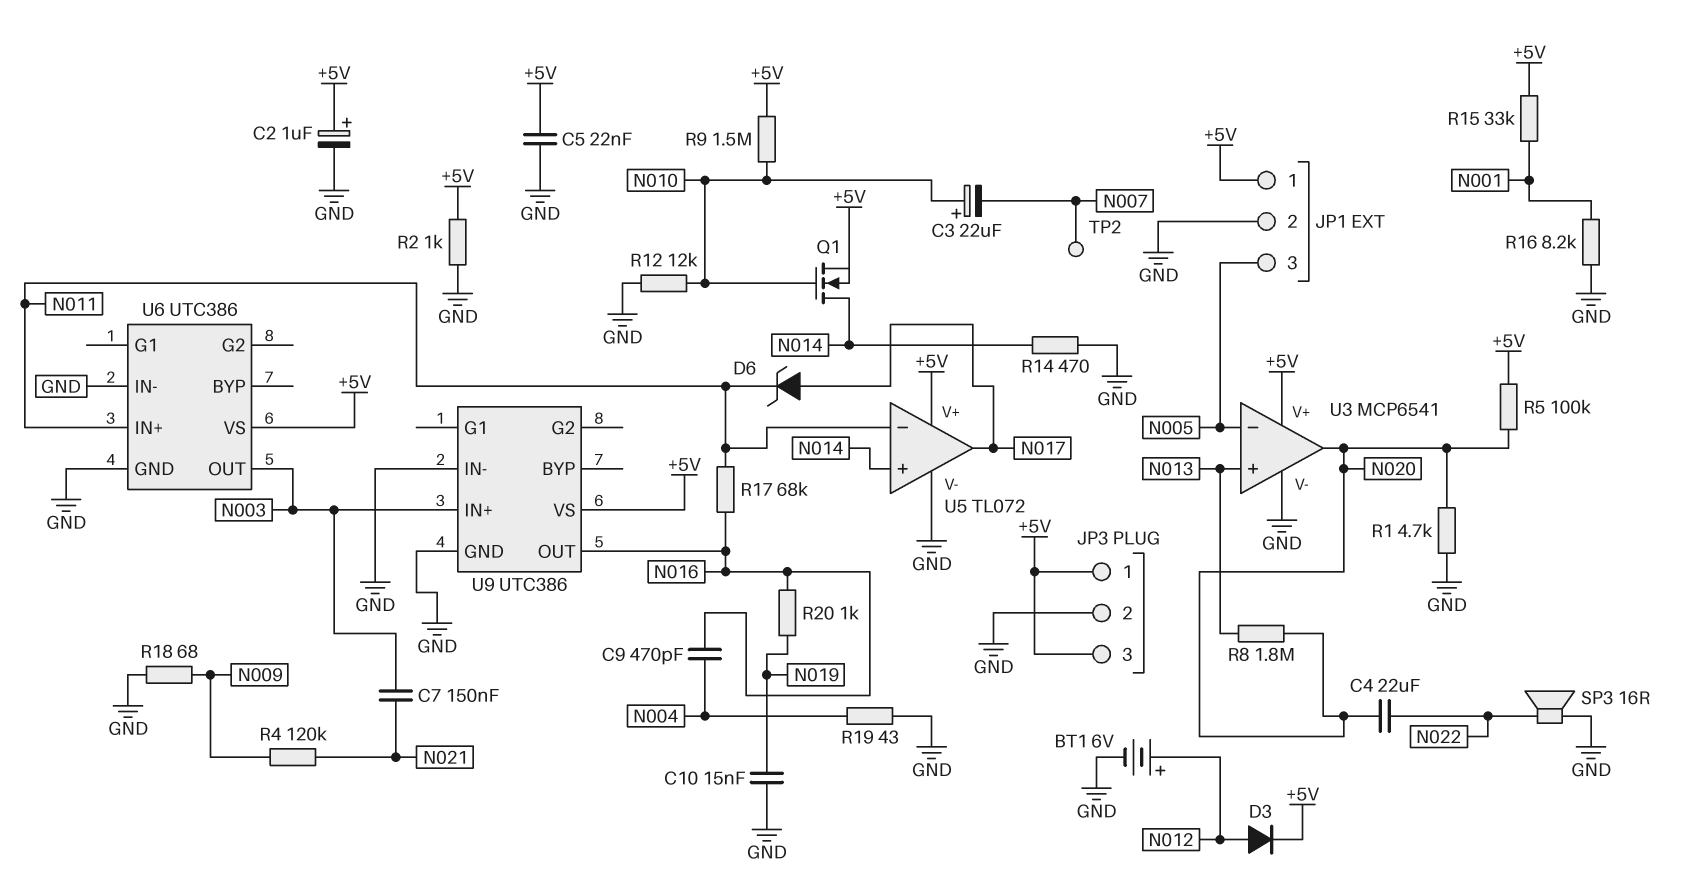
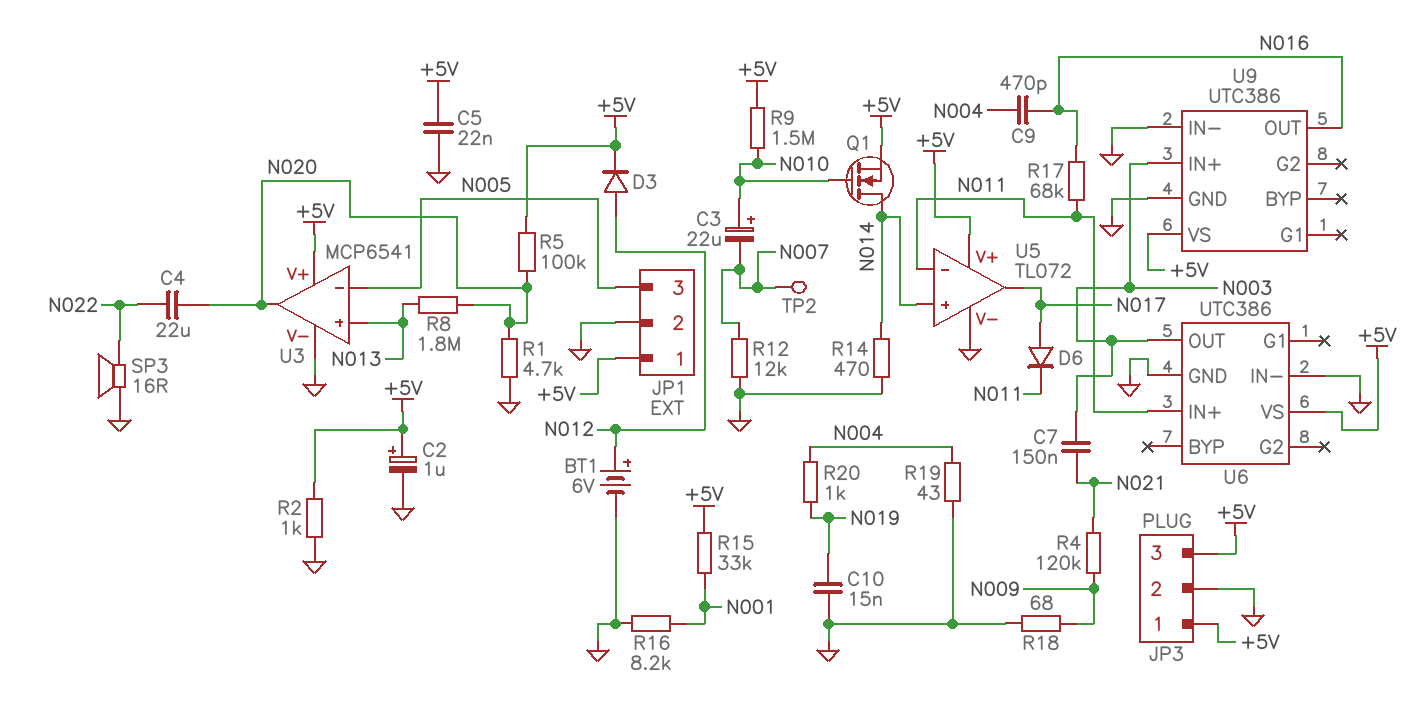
D6: zener (A N017, K N011) -> diode (A N017, K N011)
R12: 12k (GND, N010) -> 12k (GND, N007)
R20: 1k (N016, N019) -> 1k (N004, N019)

